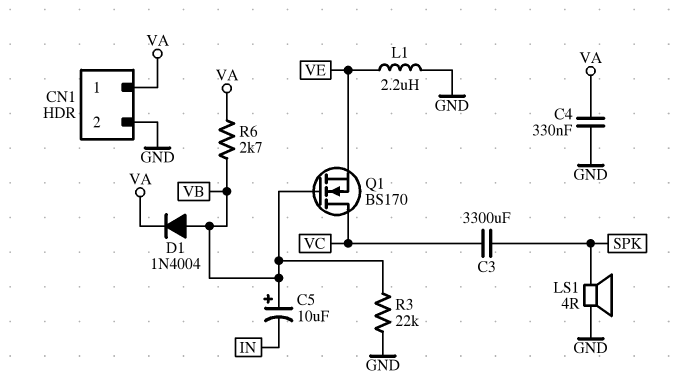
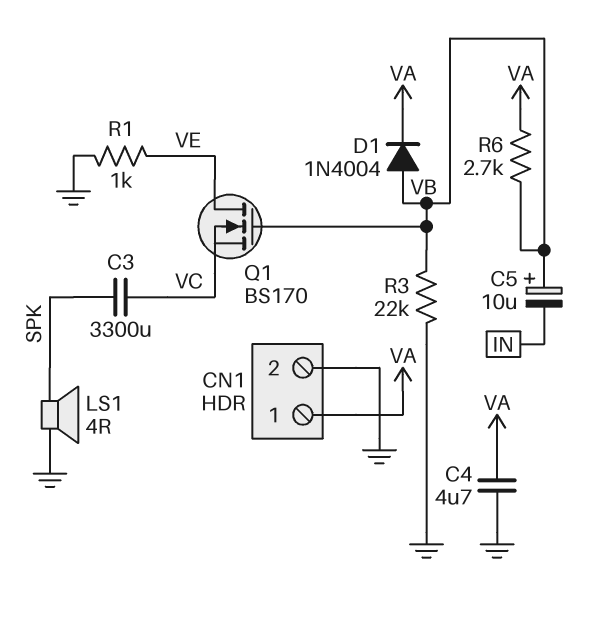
C4: 330nF (GND, VA) -> 4.7uF (GND, VA)
L1: 2.2uH (GND, VE) -> none
Q1: NMOS BS170 (G VB, D VC, S VE) -> NMOS BS170 (G VB, D VE, S VC)
R1: none -> 1k (GND, VE)

